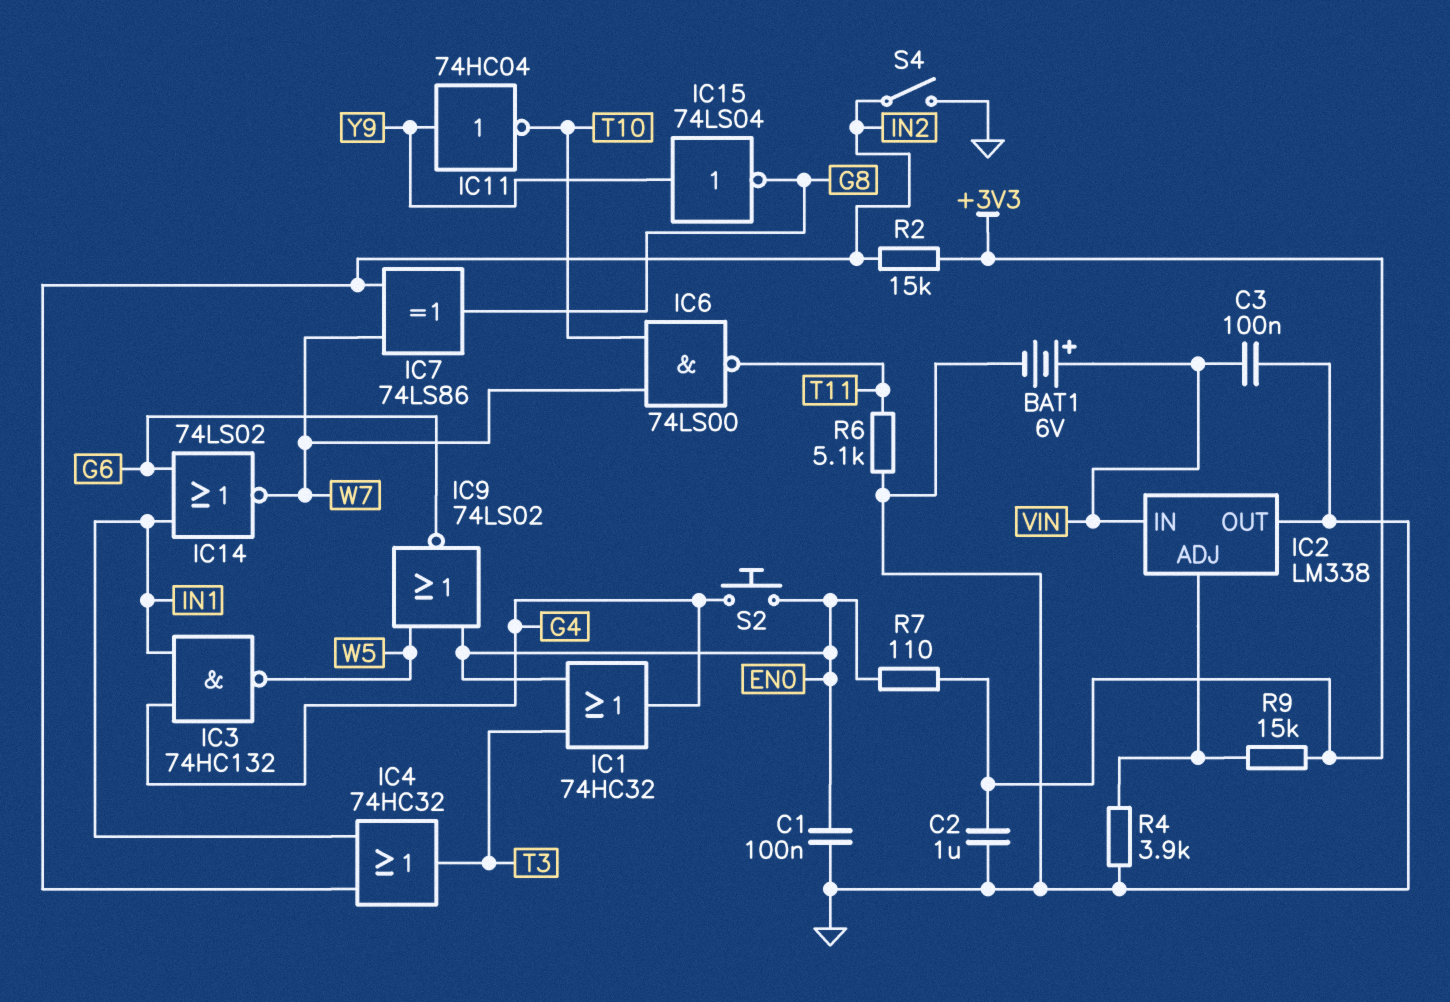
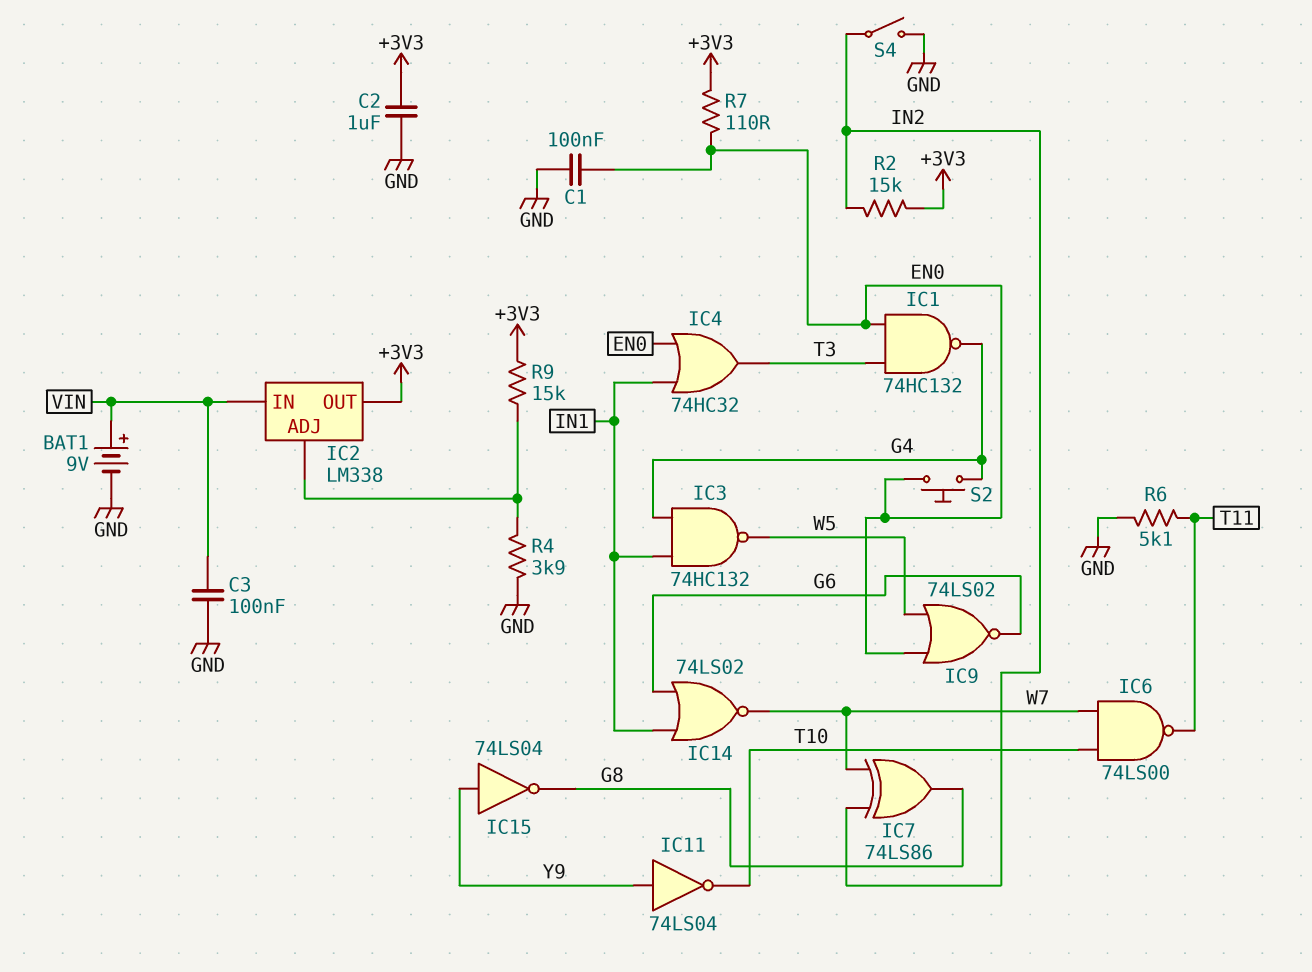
BAT1: 6V (plus VIN, minus GND) -> 9V (plus VIN, minus GND)
IC1: OR 74HC32 (in EN0, in T3, out G4) -> NAND 74HC132 (in EN0, in T3, out G4)
IC2 pin OUT: GND -> +3V3
IC4: OR 74HC32 (in IN1, in IN2, out T3) -> OR 74HC32 (in EN0, in IN1, out T3)
IC11: NOT 74HC04 (in Y9, out T10) -> NOT 74LS04 (in Y9, out T10)

